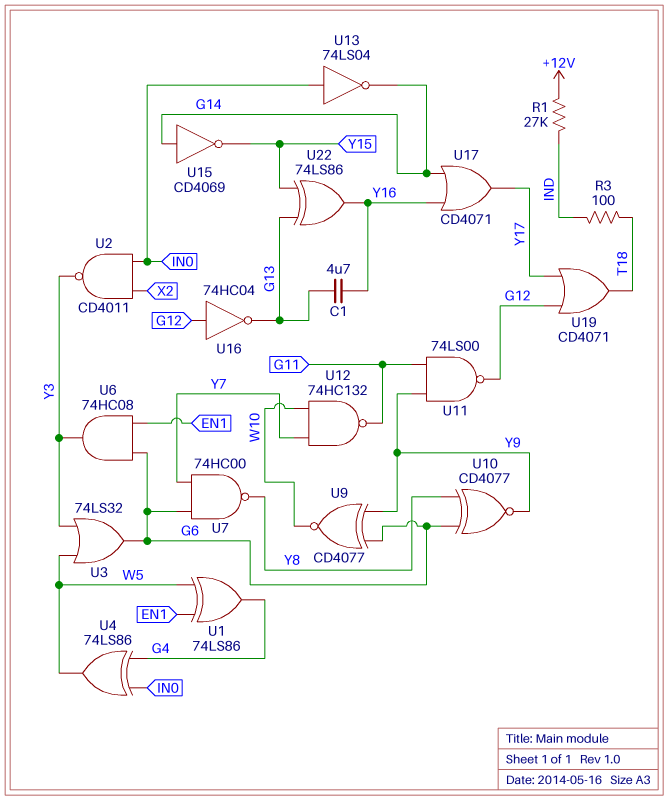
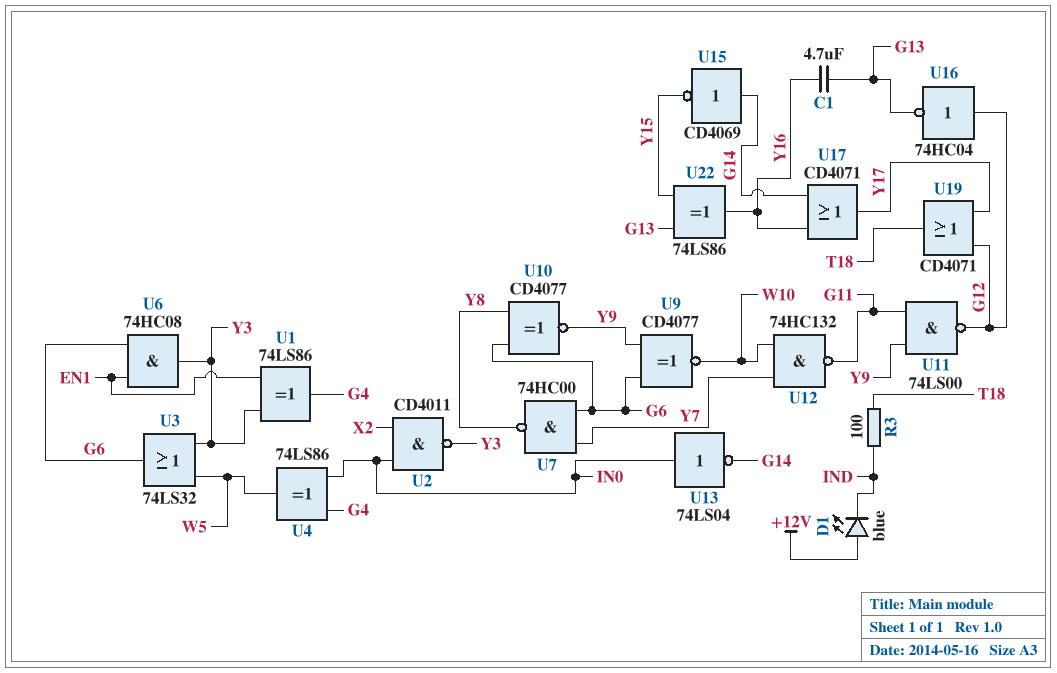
D1: none -> LED blue (A +12V, K IND)
R1: 27k (+12V, IND) -> none
U1: XOR 74LS86 (in EN1, in W5, out G4) -> XOR 74LS86 (in EN1, in Y3, out G4)

